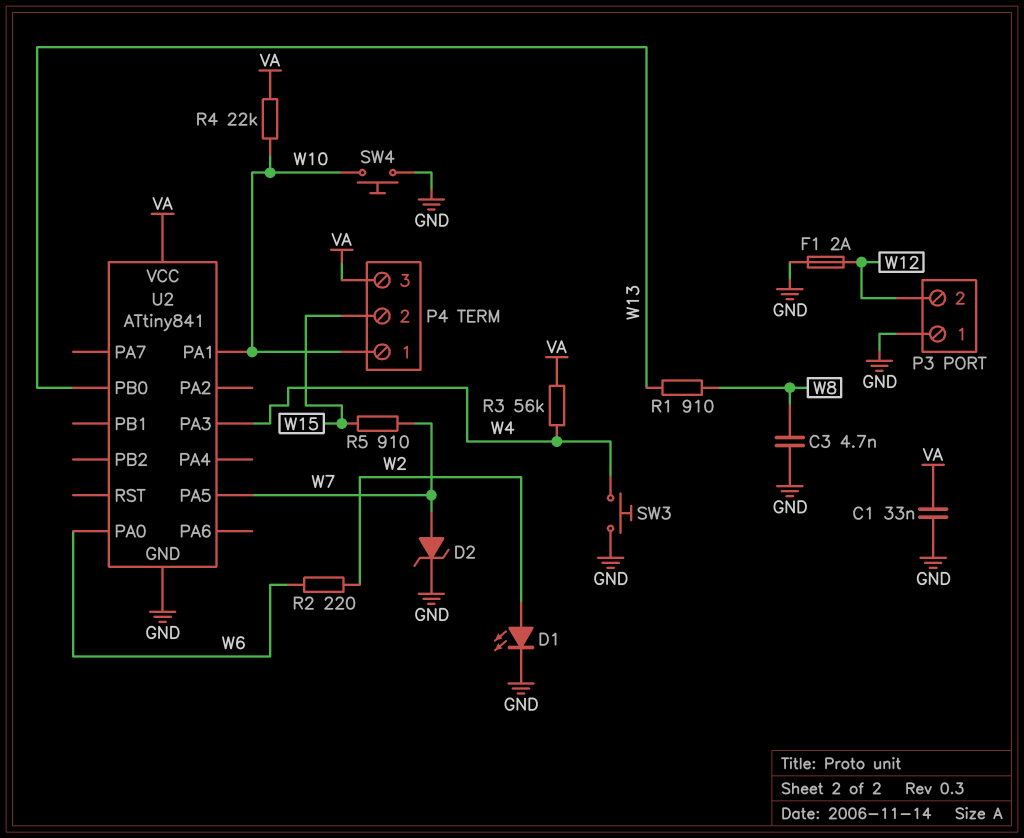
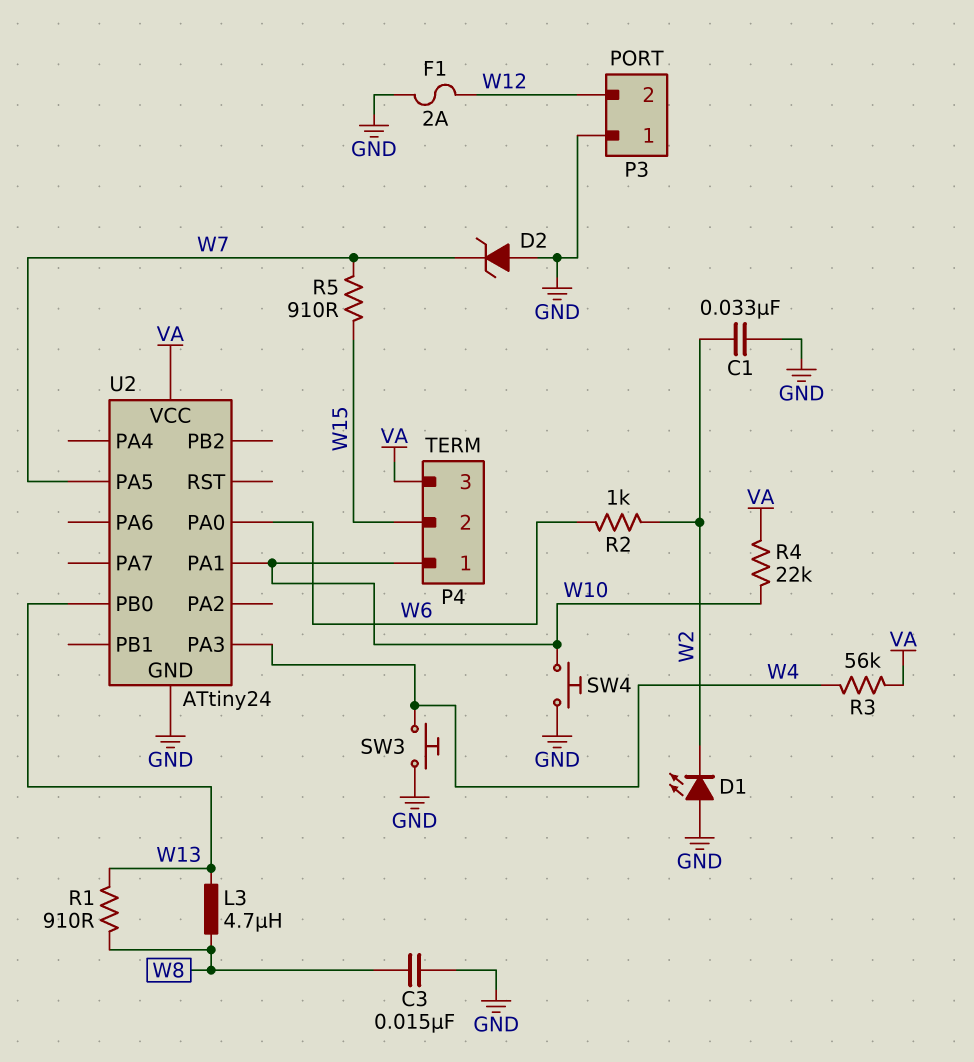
C1: 33nF (GND, VA) -> 33nF (GND, W2)
C3: 4.7nF (GND, W8) -> 15nF (GND, W8)
D1: LED (A W2, K GND) -> LED (A GND, K W2)
D2: zener (A W7, K GND) -> zener (A GND, K W7)
L3: none -> 4.7uH (W8, W13)
R2: 220 (W2, W6) -> 1k (W2, W6)
U2: ATtiny841 -> ATtiny24

